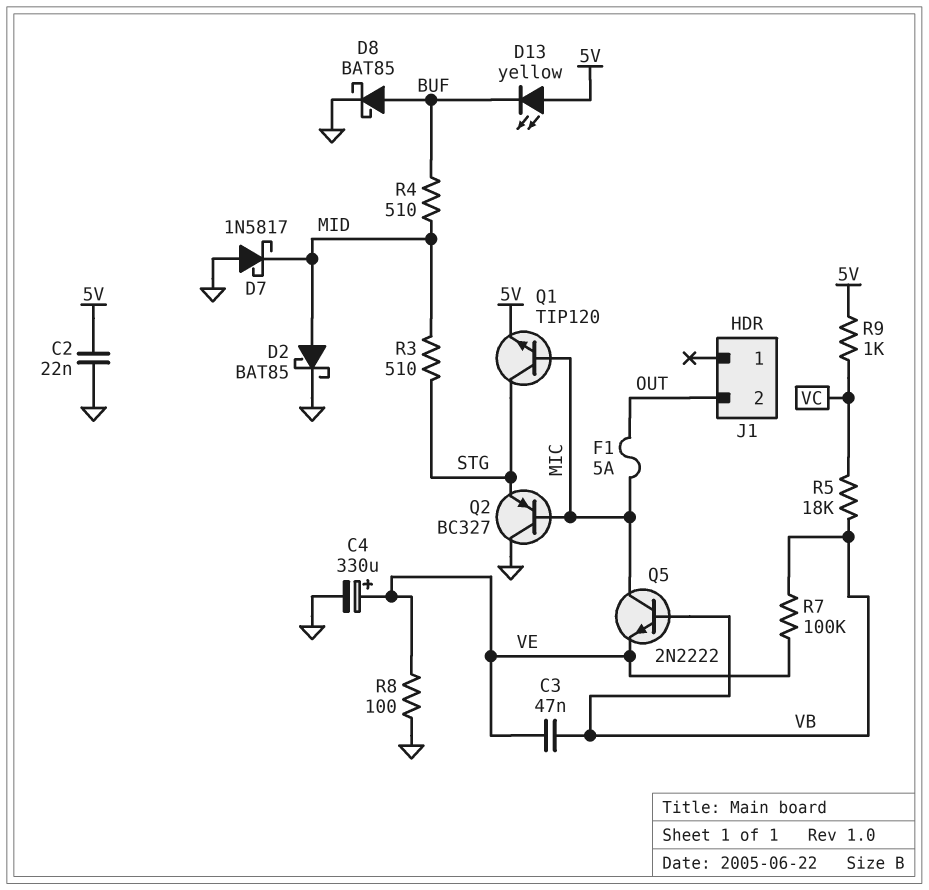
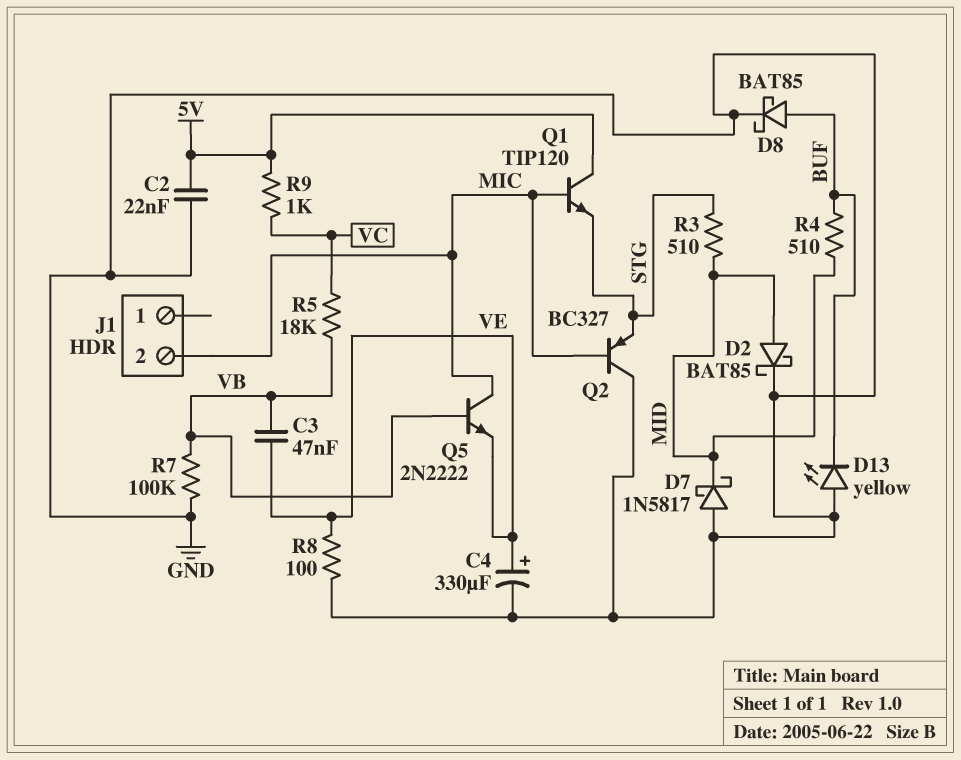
D13: LED yellow (A 5V, K BUF) -> LED yellow (A GND, K BUF)
F1: 5A (MIC, OUT) -> none
J1 pin 2: OUT -> MIC
Q1: NPN TIP120 (B MIC, C STG, E 5V) -> NPN TIP120 (B MIC, C 5V, E STG)
R7: 100k (VB, VE) -> 100k (GND, VB)

